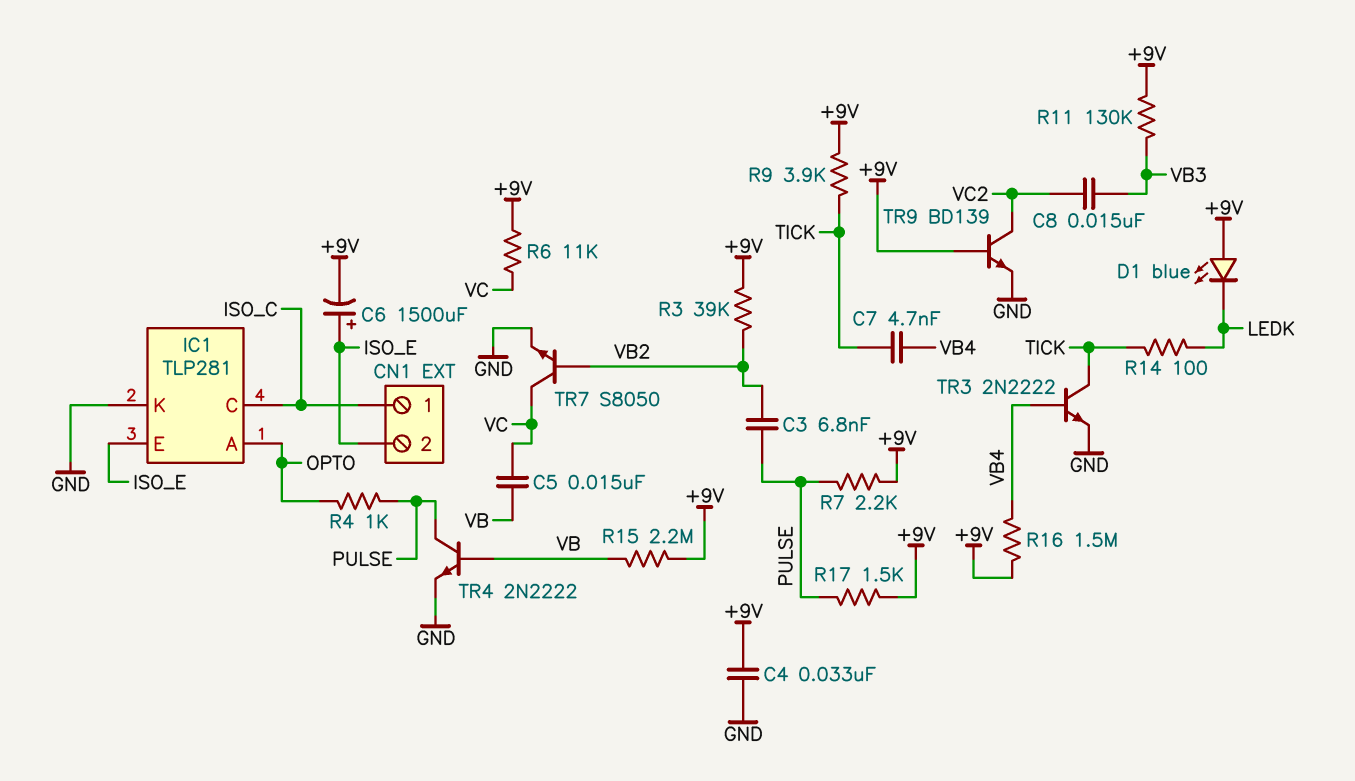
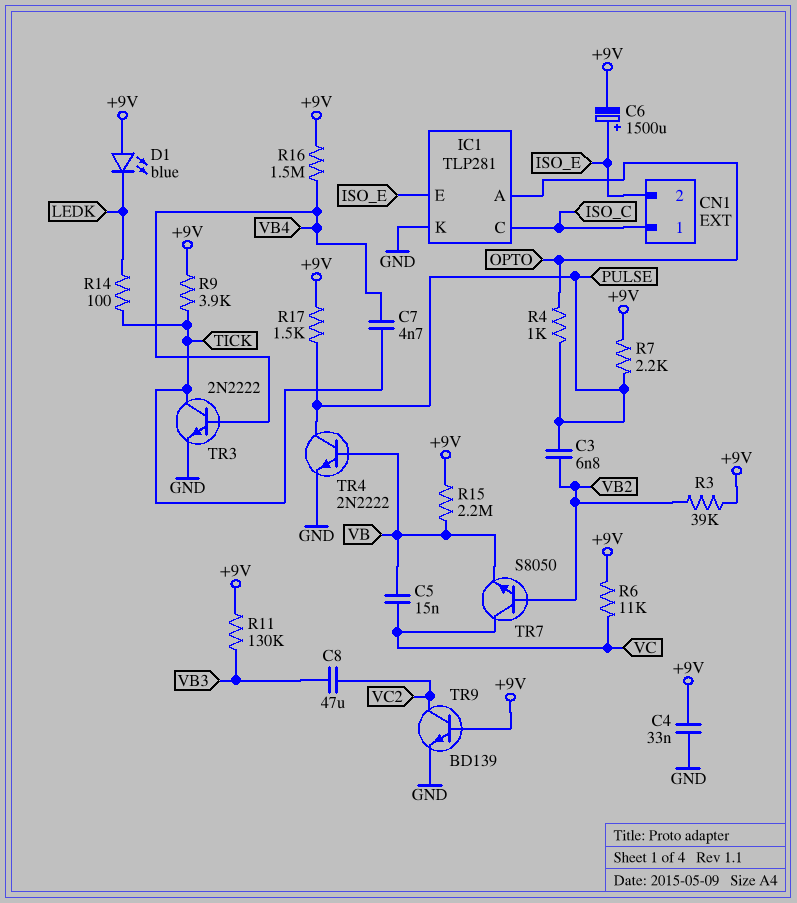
C8: 15nF (VB3, VC2) -> 47uF (VB3, VC2)
TR7: NPN S8050 (B VB2, C VC, E GND) -> NPN S8050 (B VB2, C VC, E VB)

